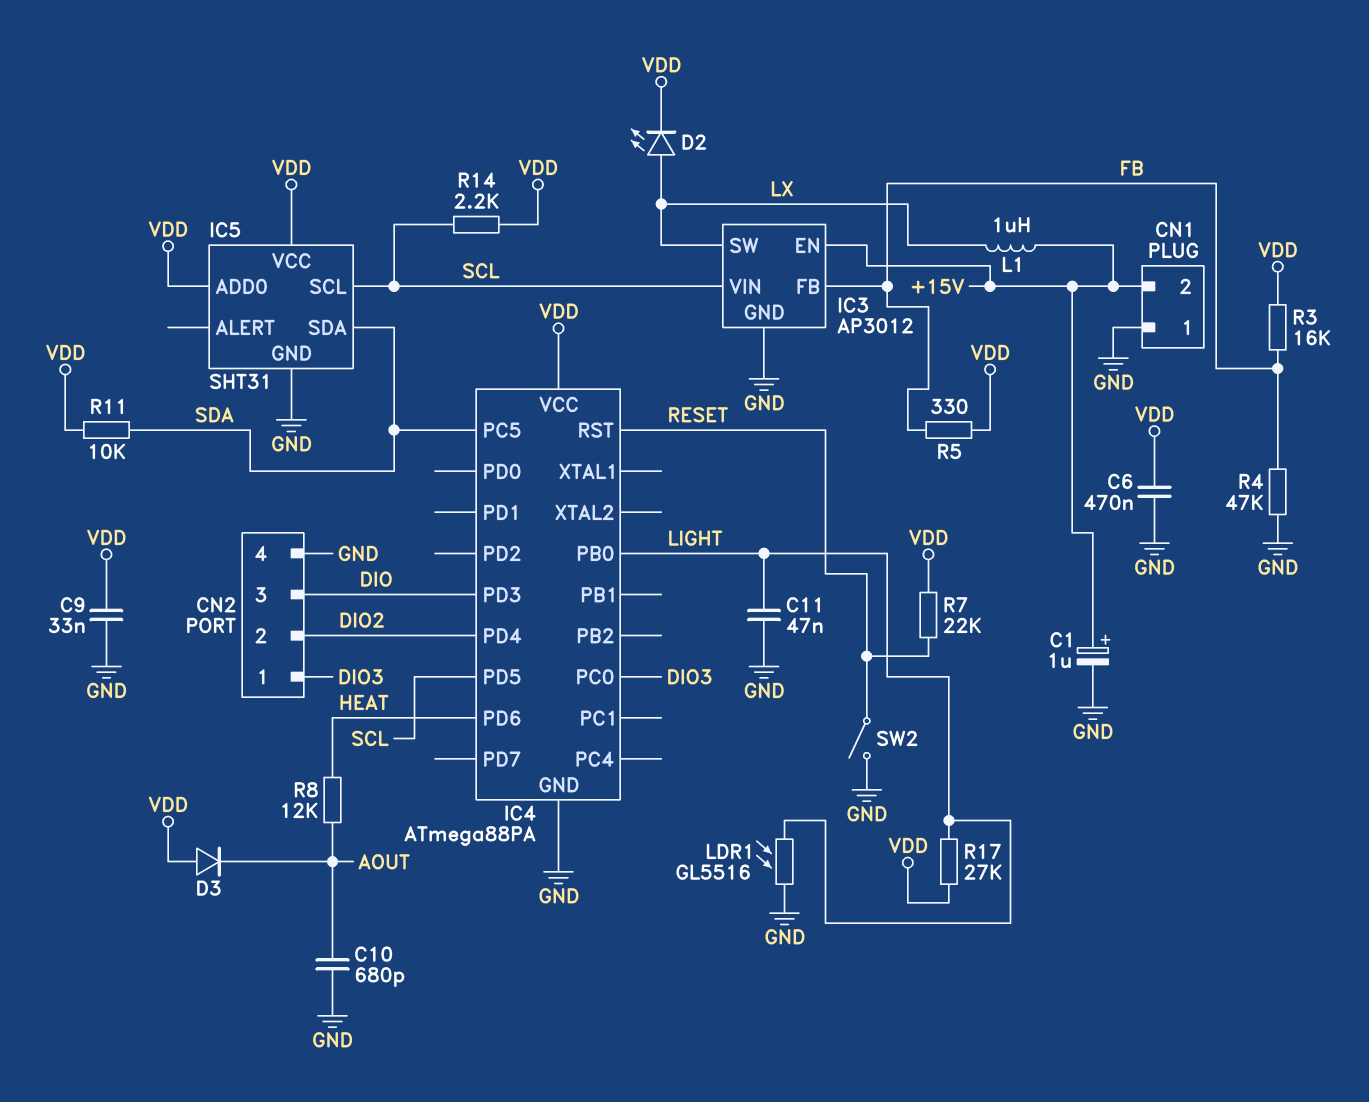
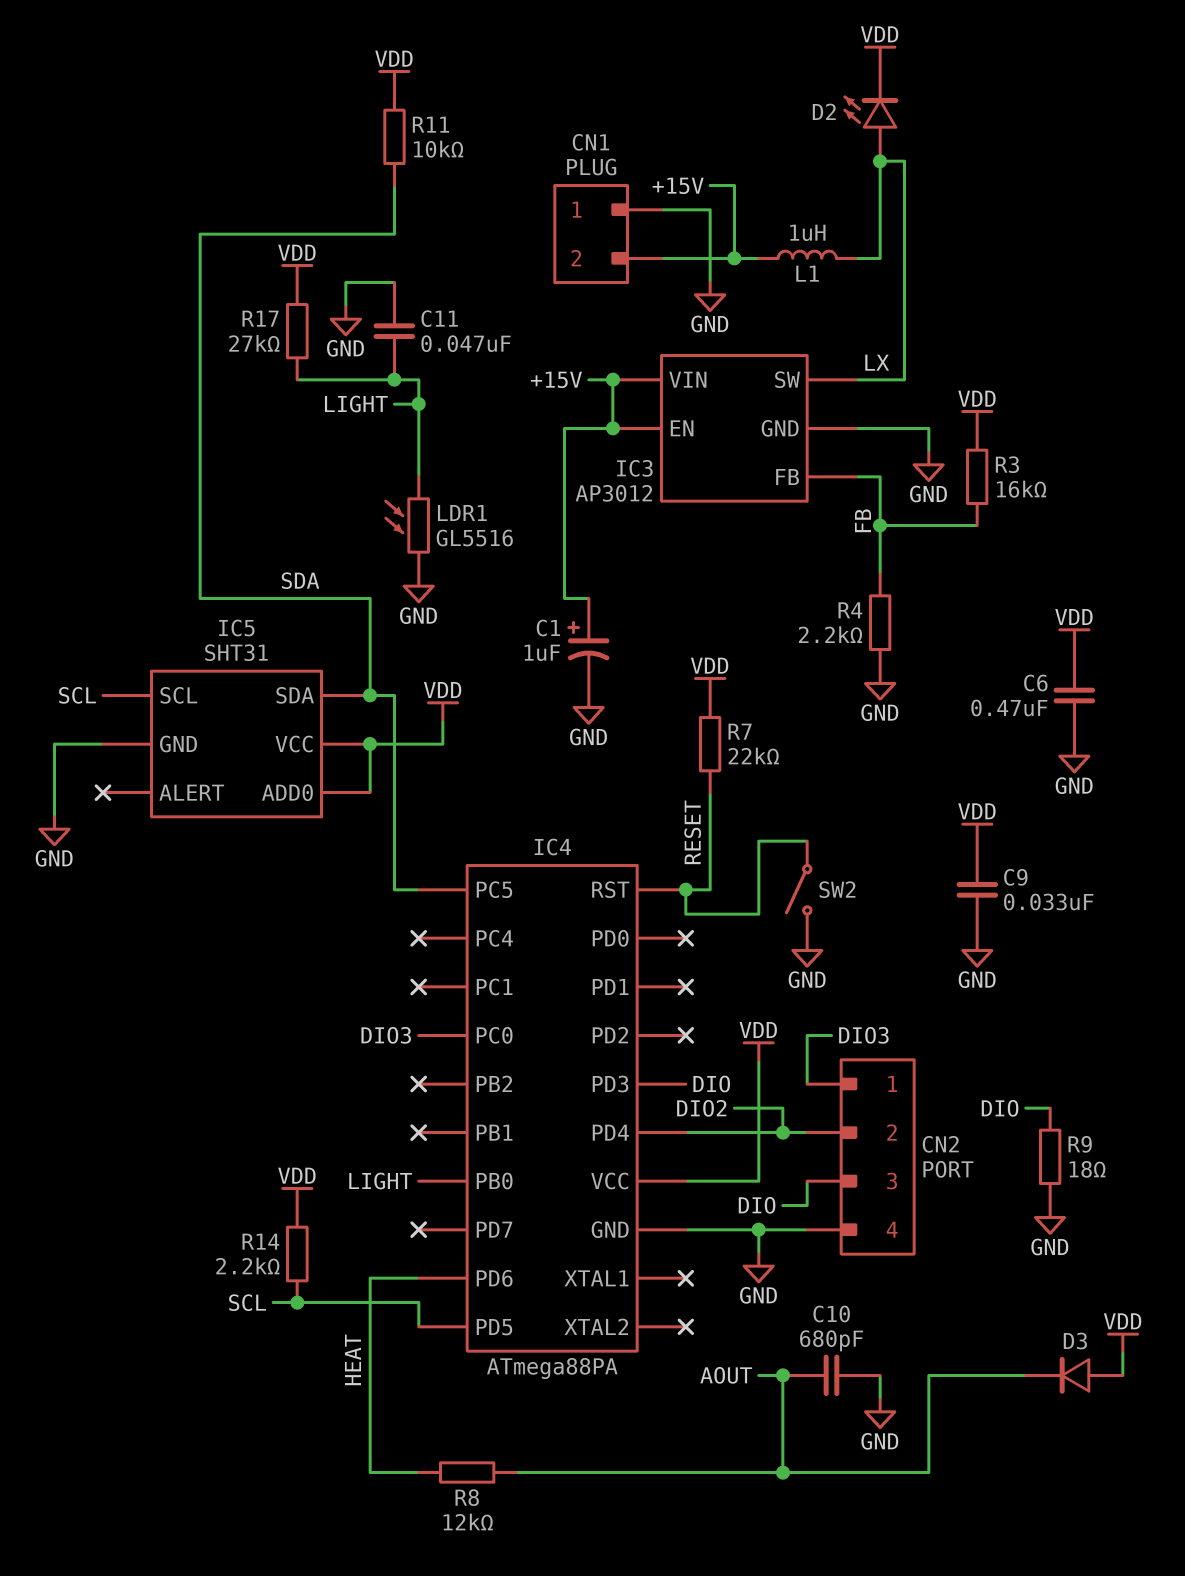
IC3 pin VIN: SCL -> +15V
R4: 47k (FB, GND) -> 2.2k (FB, GND)
R5: 330 (FB, VDD) -> none
R9: none -> 18 (DIO, GND)

